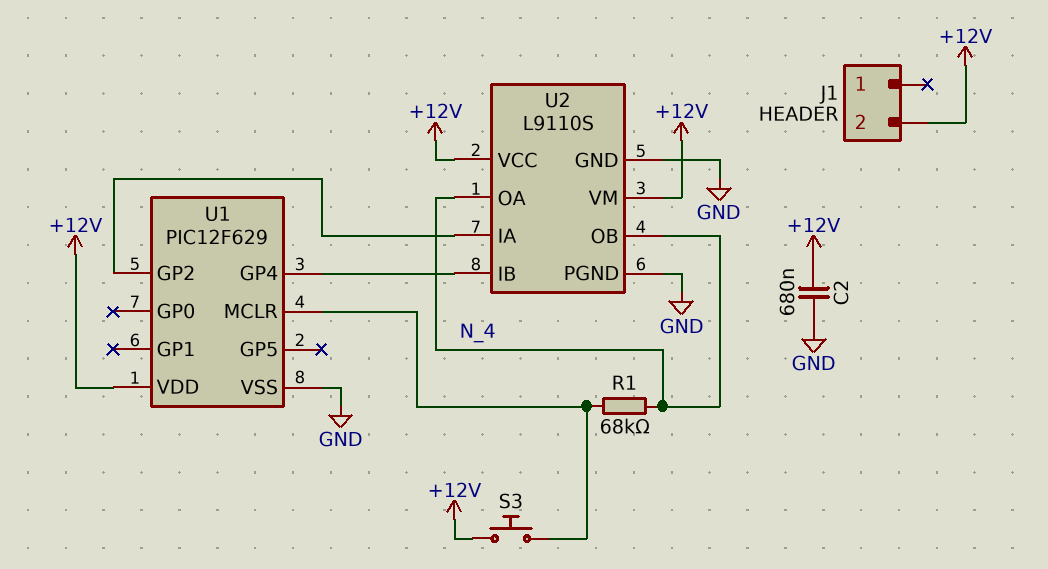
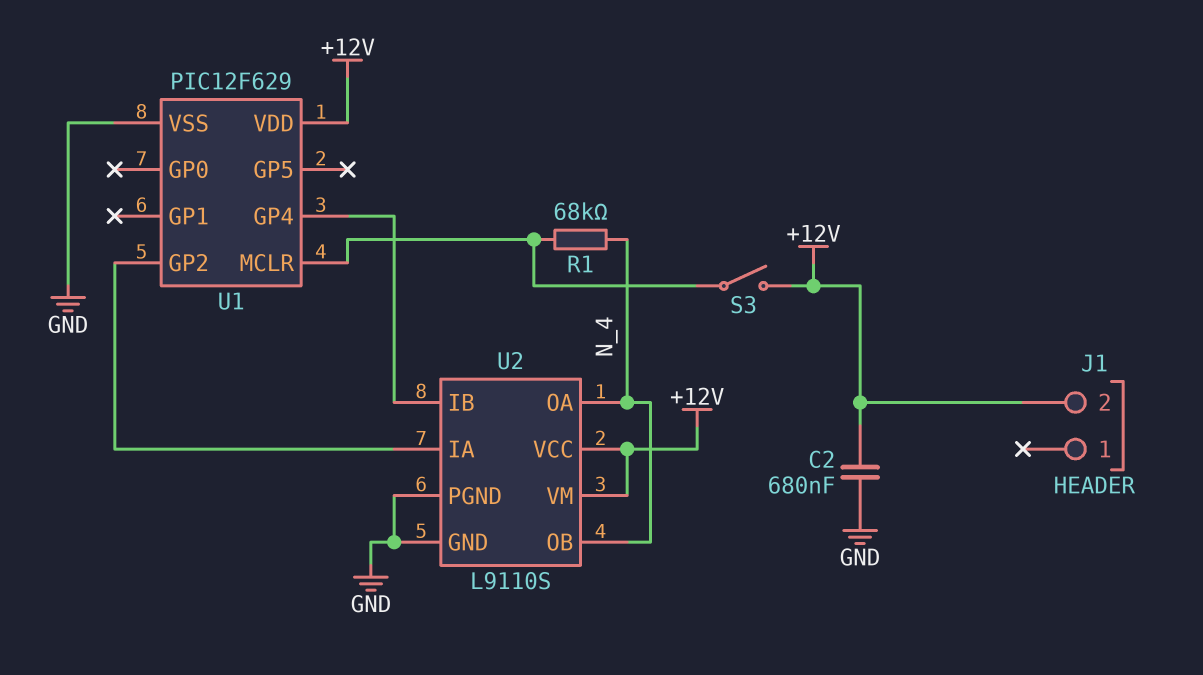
S3: button (+12V, U1/MCLR) -> switch (+12V, U1/MCLR)

